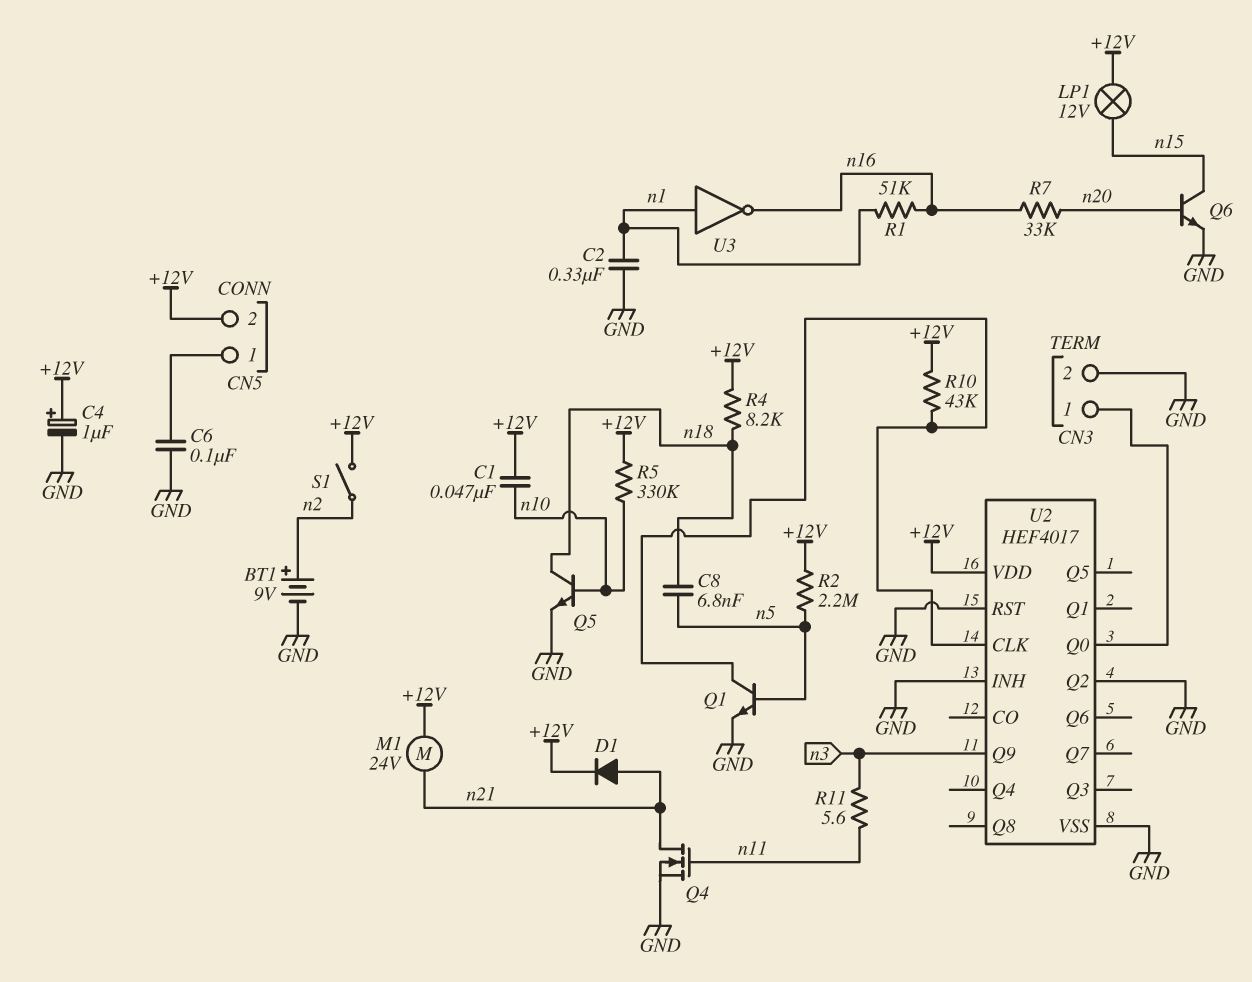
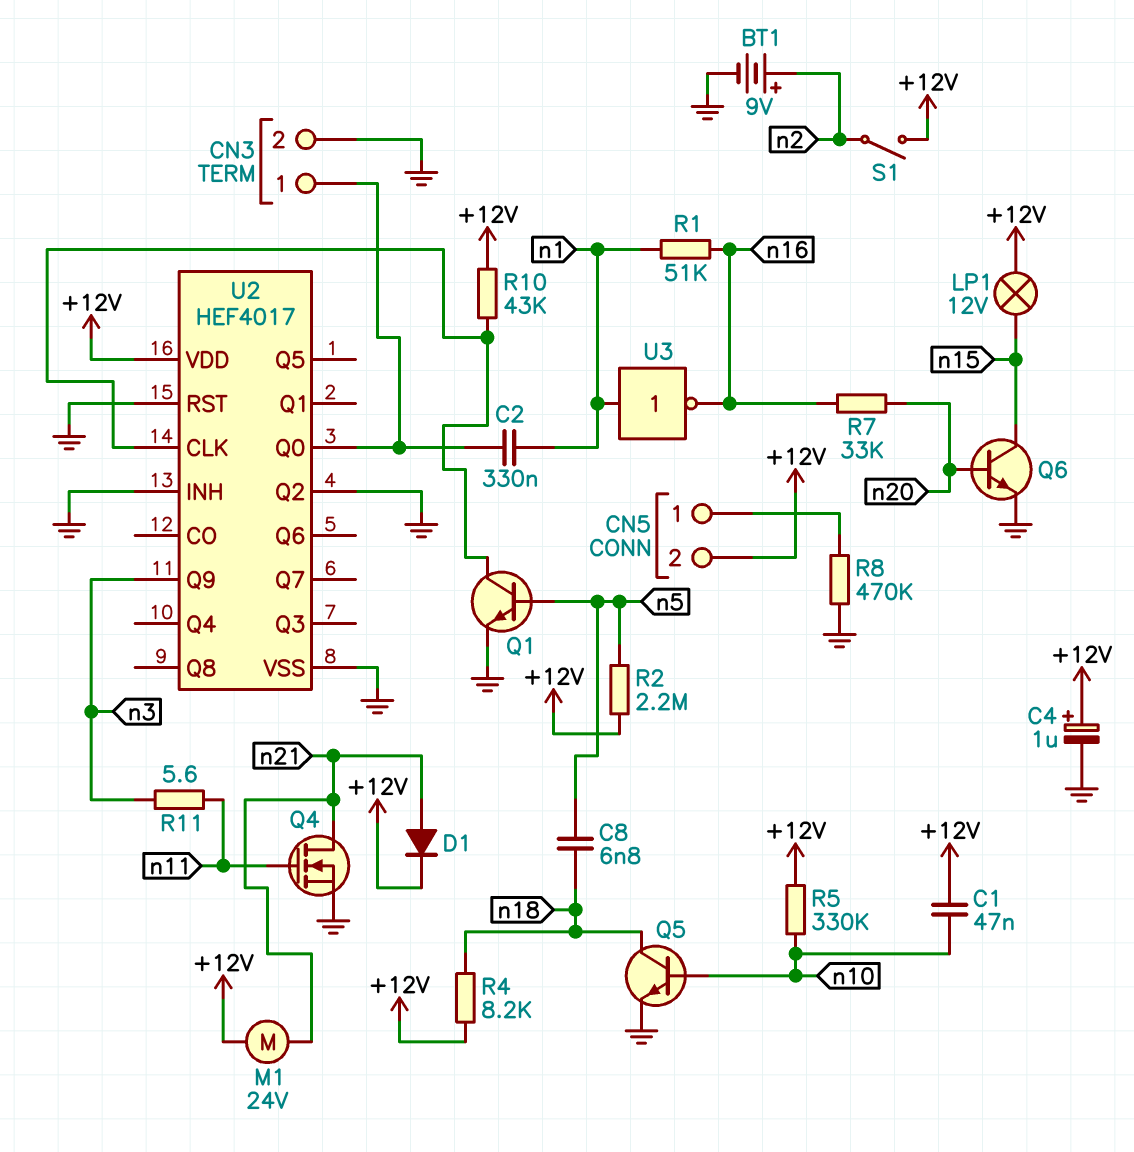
C2: 330nF (GND, n1) -> 330nF (CN3/1, n1)
C6: 100nF (CN5/1, GND) -> none
R8: none -> 470k (CN5/1, GND)

